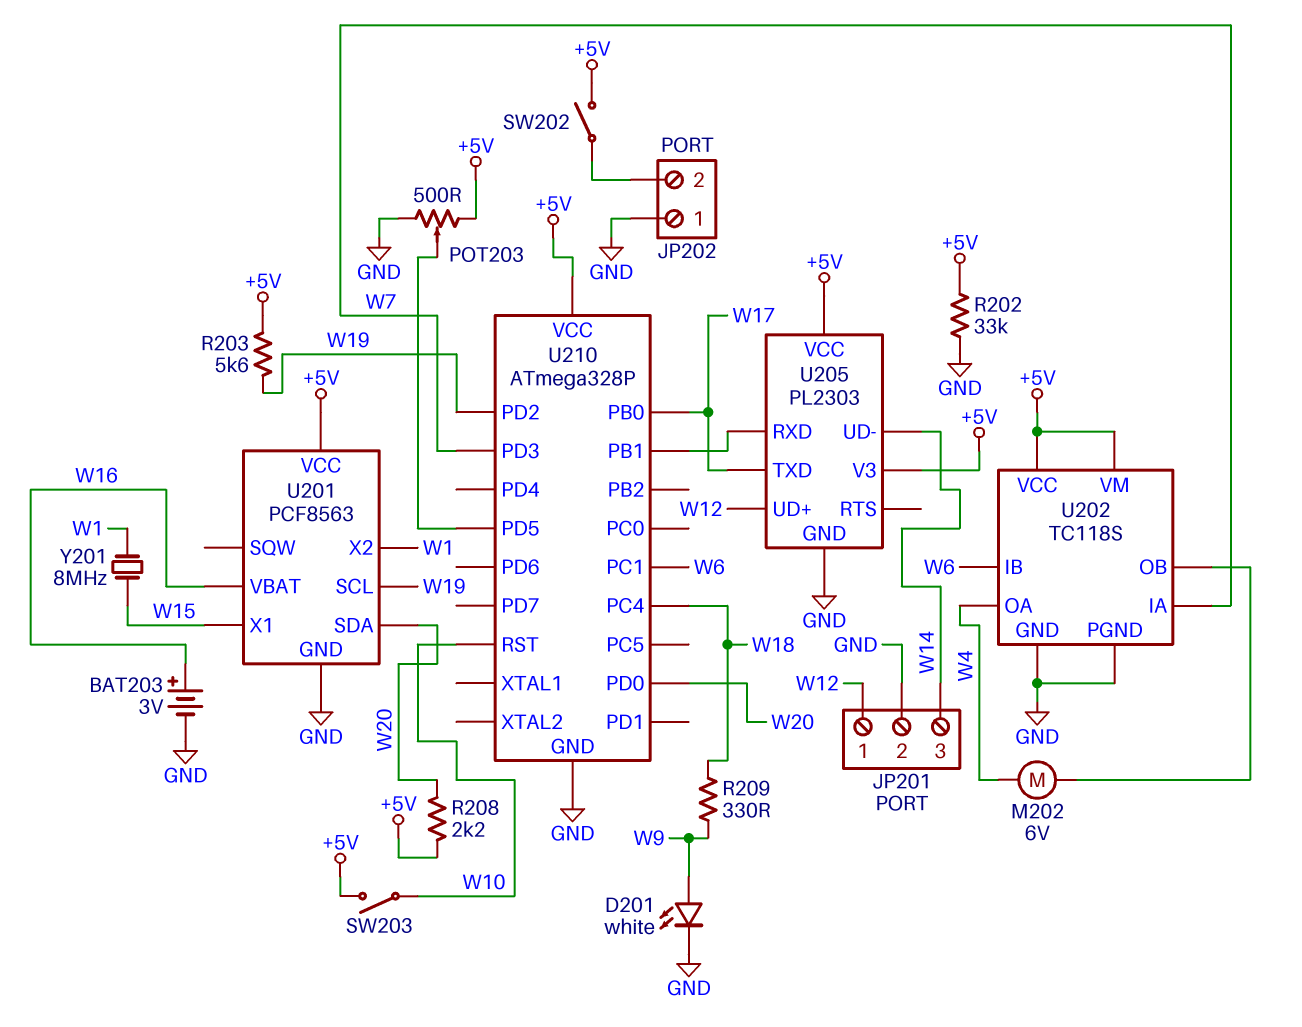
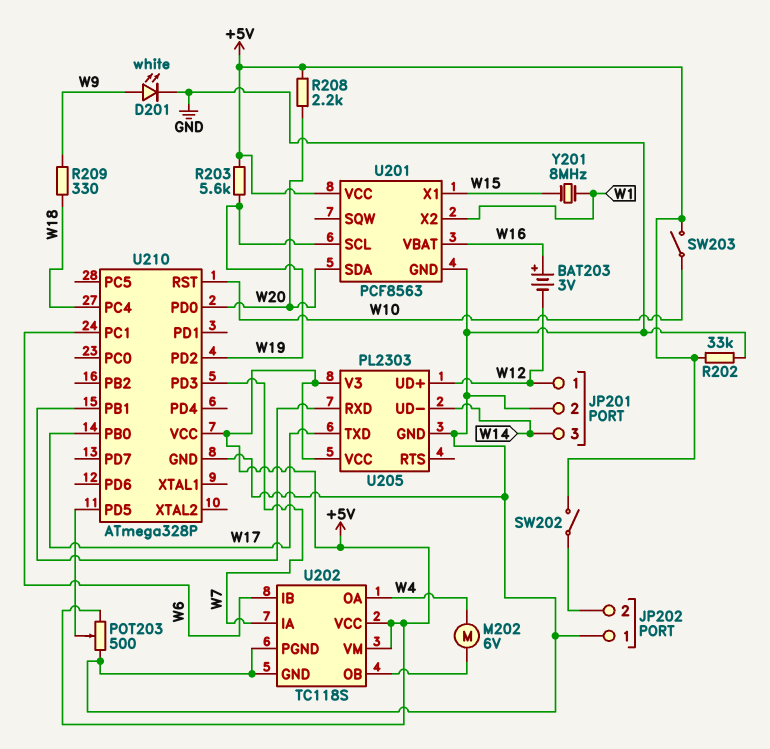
BAT203: 3V (plus W16, minus GND) -> 3V (plus W16, minus W12)

